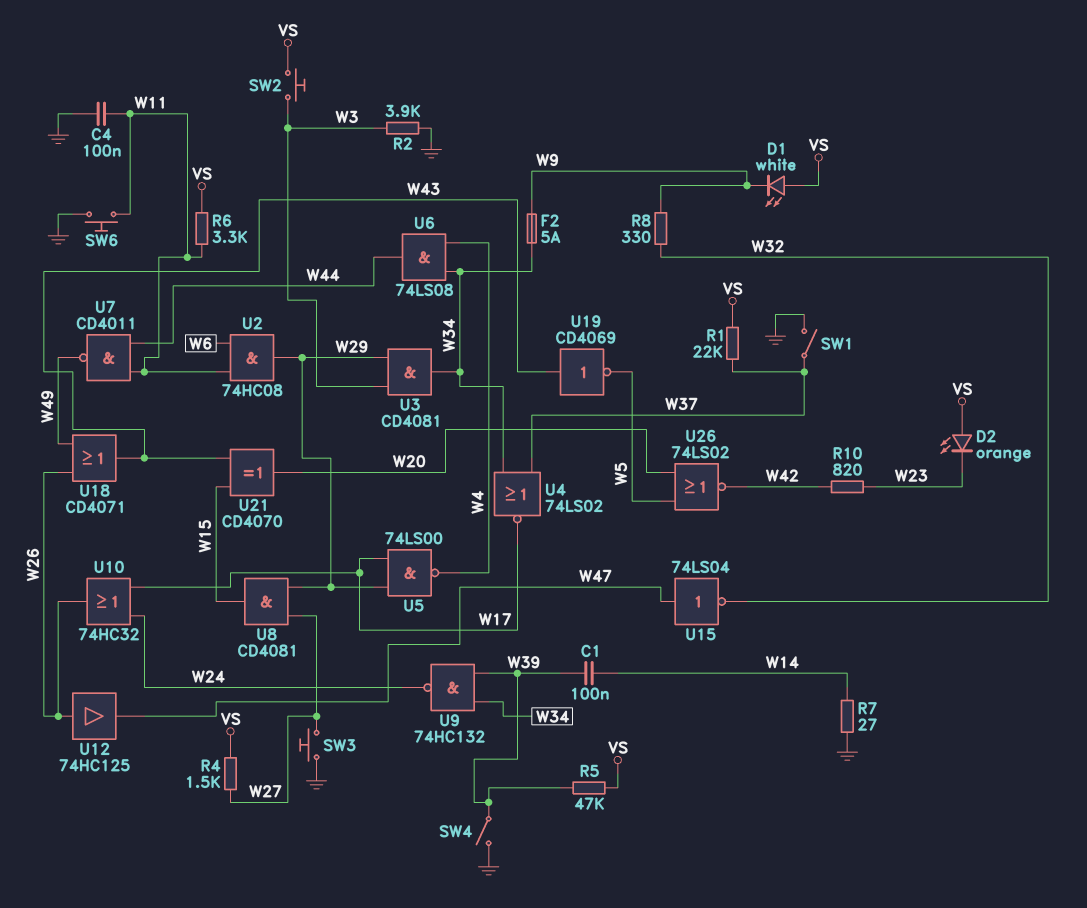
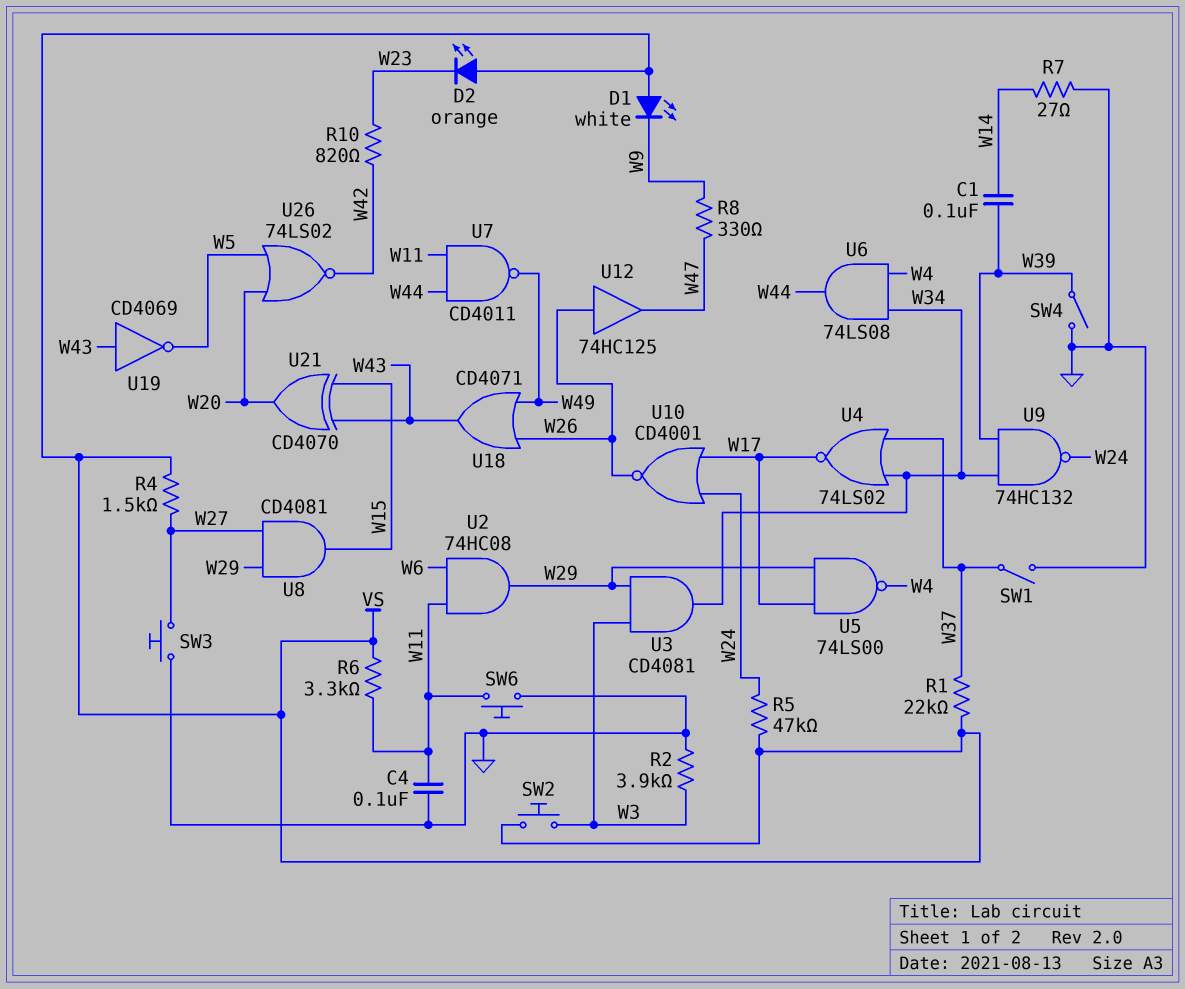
F2: 5A (W9, W34) -> none
R5: 47k (VS, W39) -> 47k (VS, W24)
R8: 330 (W9, W32) -> 330 (W9, W47)
U10: OR 74HC32 (in W17, in W24, out W26) -> NOR CD4001 (in W17, in W24, out W26)
U15: NOT 74LS04 (in W47, out W32) -> none

